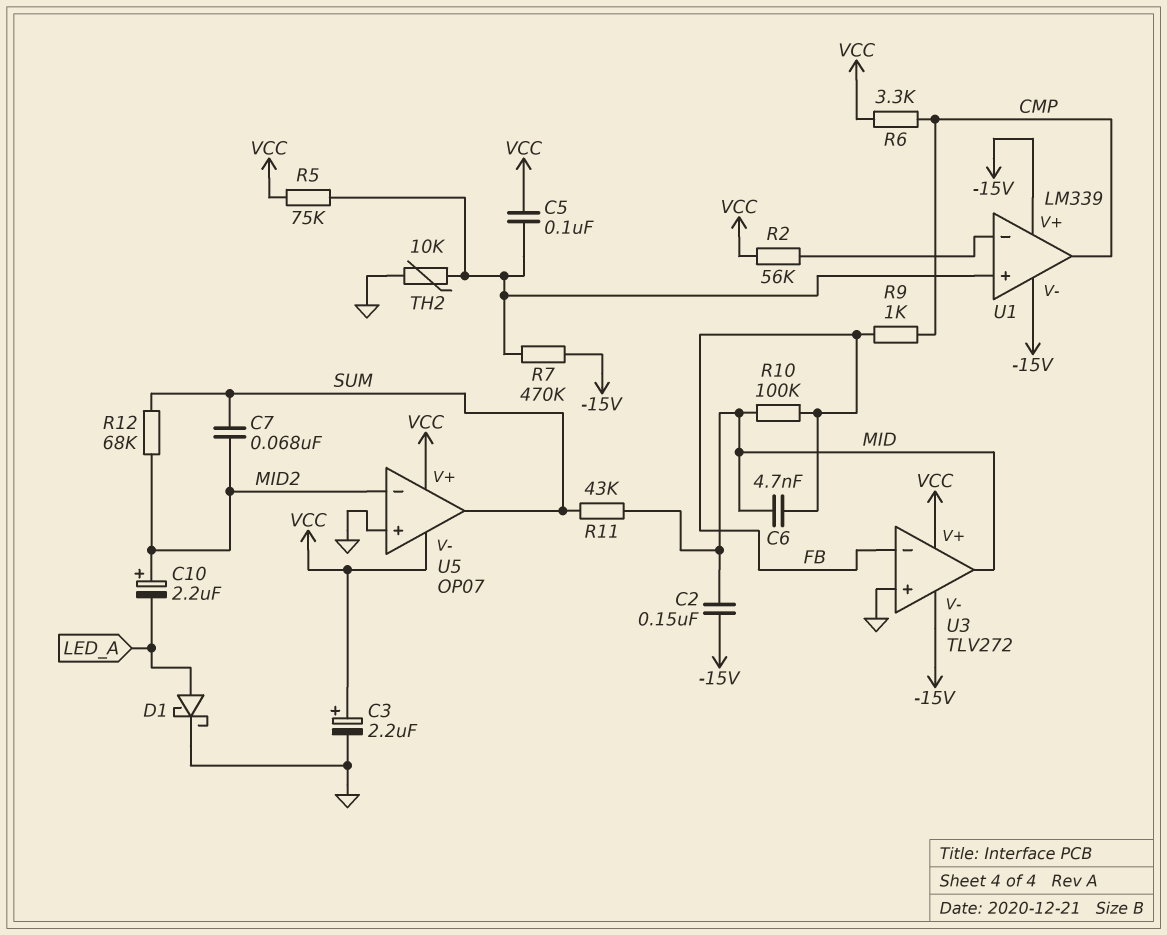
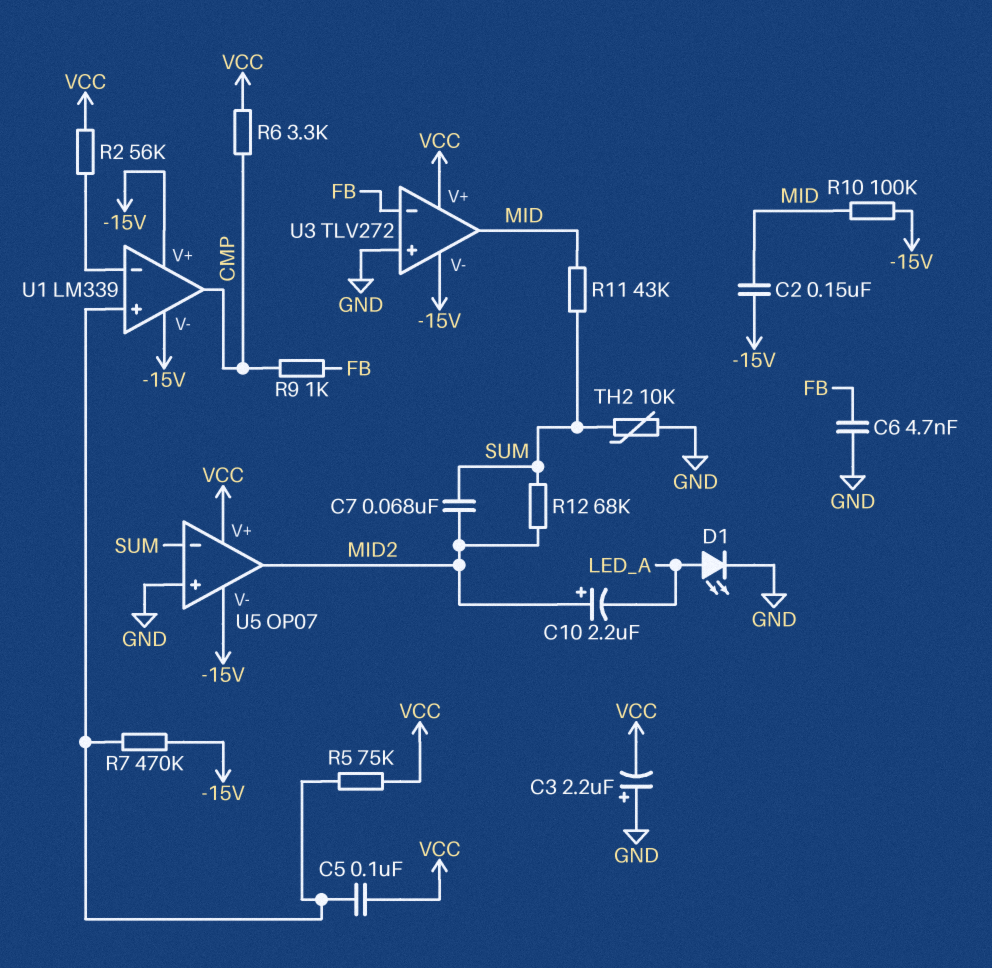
C3: 2.2uF (plus VCC, minus GND) -> 2.2uF (plus GND, minus VCC)
C6: 4.7nF (FB, MID) -> 4.7nF (FB, GND)
D1: schottky (A LED_A, K GND) -> LED (A LED_A, K GND)
R10: 100k (FB, MID) -> 100k (-15V, MID)
TH2: 10k (GND, U1/in+) -> 10k (GND, SUM)
U5 pin V-: VCC -> -15V
U5 pin in-: MID2 -> SUM
U5 pin out: SUM -> MID2

